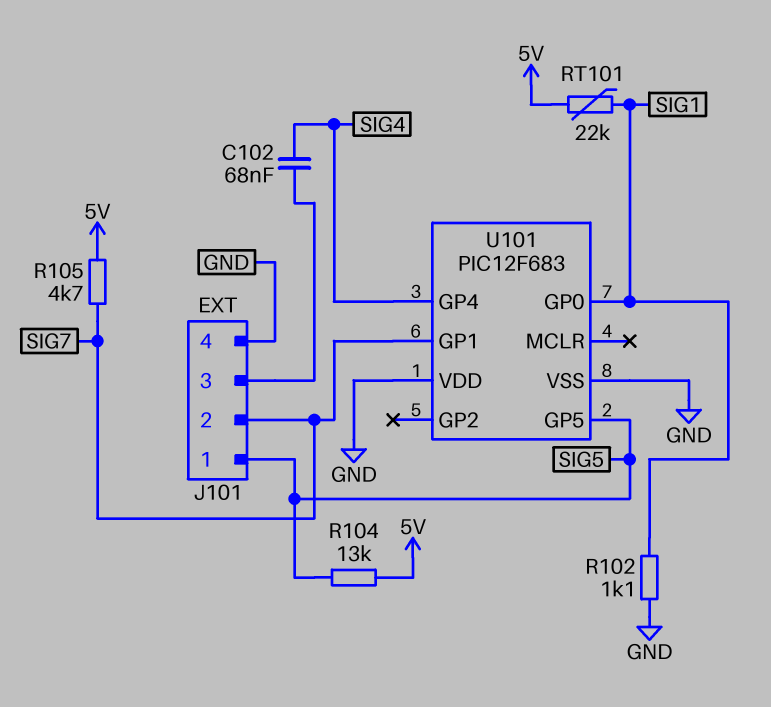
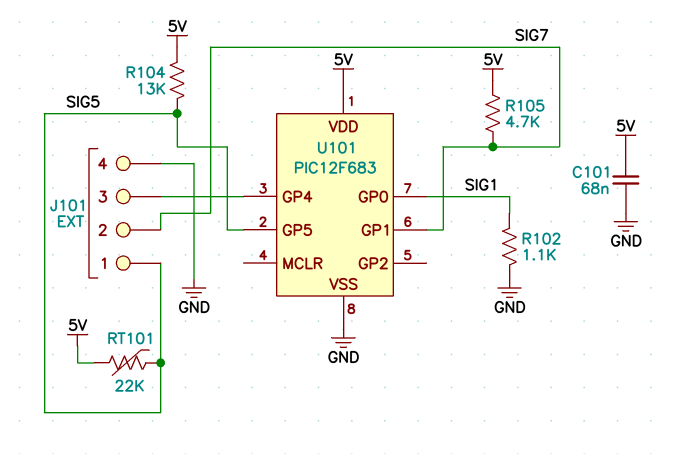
C101: none -> 68nF (5V, GND)
C102: 68nF (J101/3, SIG4) -> none
RT101: 22k (5V, SIG1) -> 22k (5V, SIG5)
U101 pin GP4: SIG4 -> J101/3
U101 pin VDD: GND -> 5V

